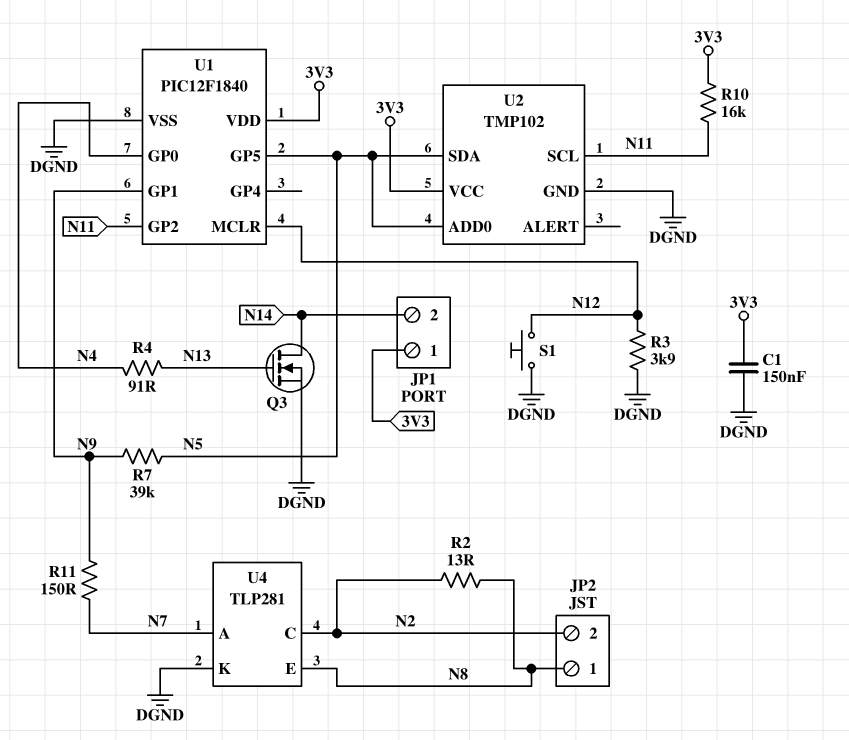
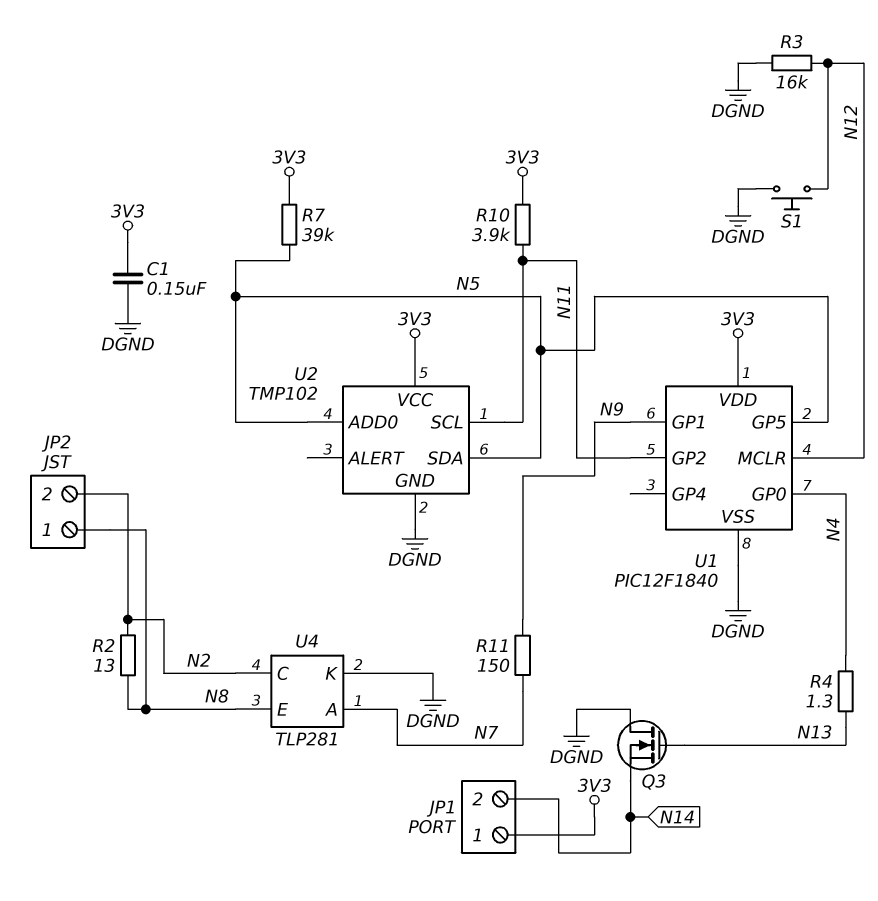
Q3: NMOS (G N13, D N14, S DGND) -> NMOS (G N13, D DGND, S N14)
R3: 3.9k (DGND, N12) -> 16k (DGND, N12)
R4: 91 (N4, N13) -> 1.3 (N4, N13)
R7: 39k (N5, N9) -> 39k (3V3, N5)
R10: 16k (3V3, N11) -> 3.9k (3V3, N11)

